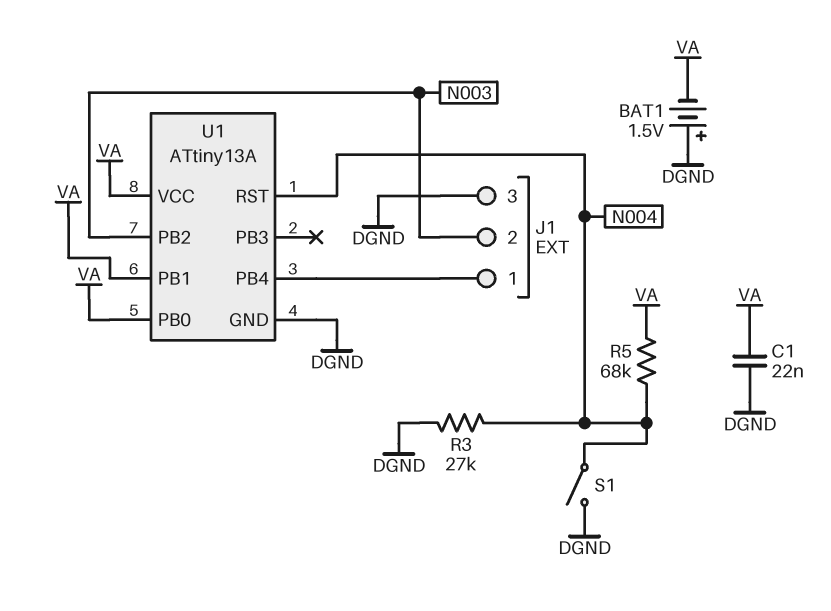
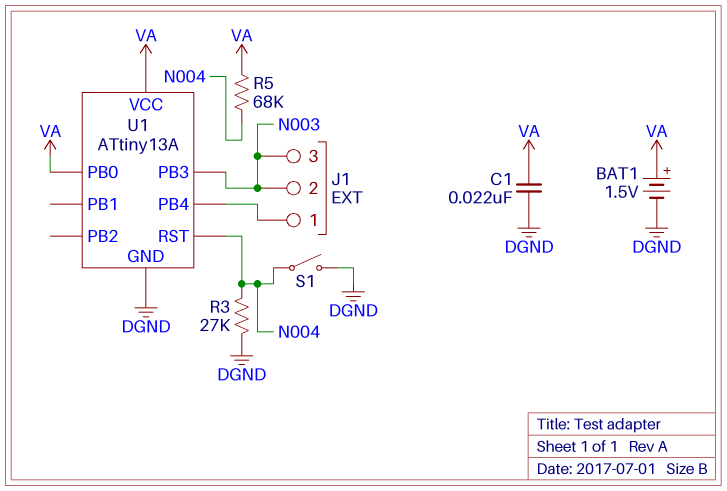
BAT1: 1.5V (plus DGND, minus VA) -> 1.5V (plus VA, minus DGND)
J1 pin 3: DGND -> N003
U1 pin PB1: VA -> none
U1 pin PB2: N003 -> none
U1 pin PB3: none -> N003

